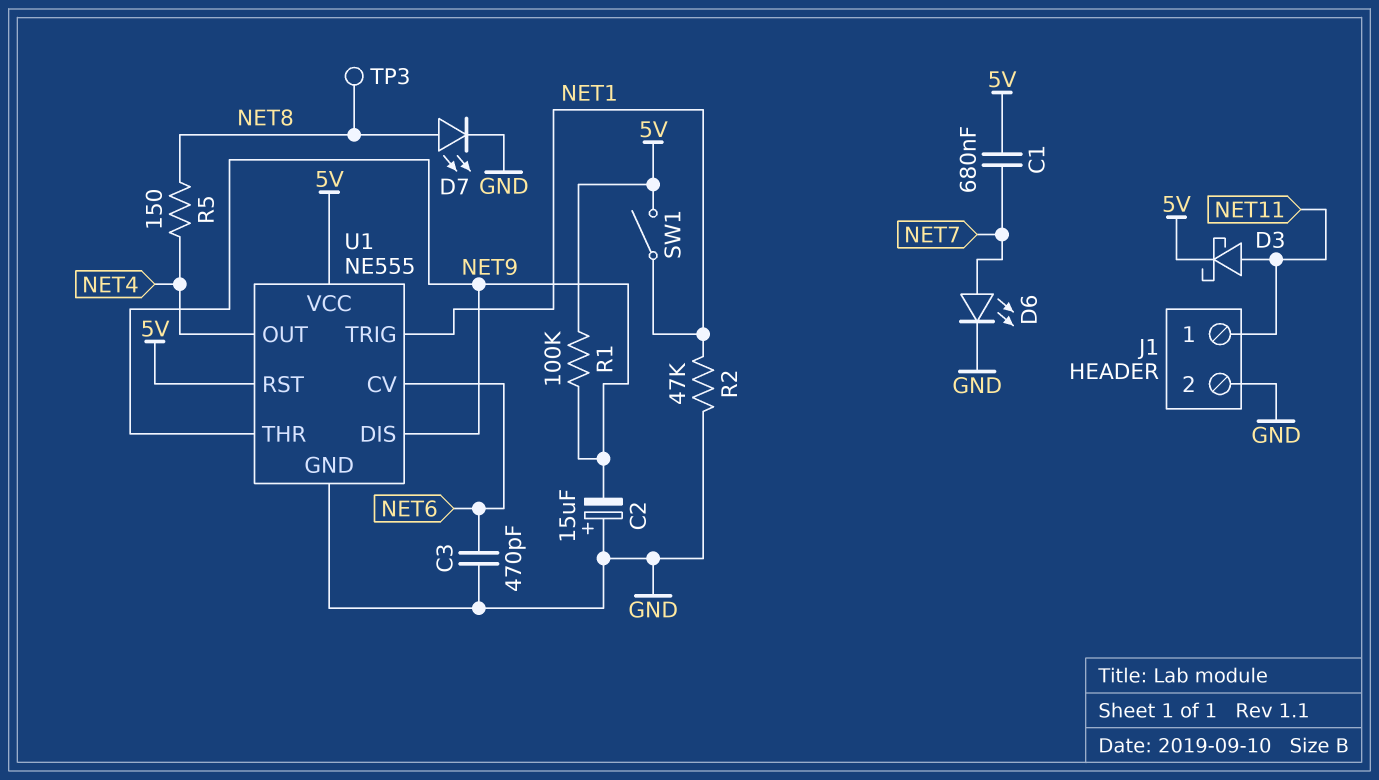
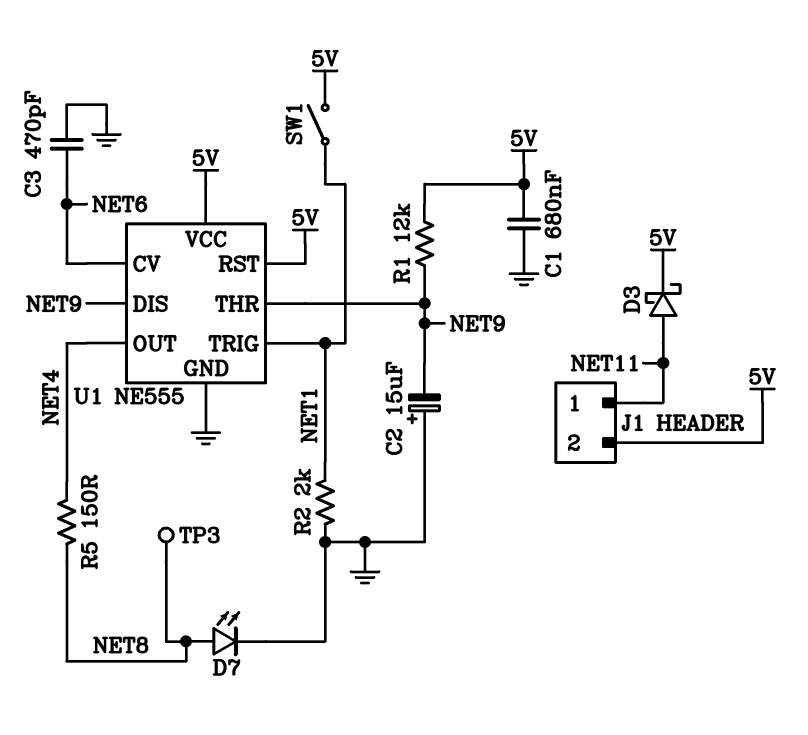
C1: 680nF (5V, NET7) -> 680nF (5V, GND)
D6: LED (A NET7, K GND) -> none
J1 pin 2: GND -> 5V
R1: 100k (5V, NET9) -> 12k (5V, NET9)
R2: 47k (GND, NET1) -> 2k (GND, NET1)

